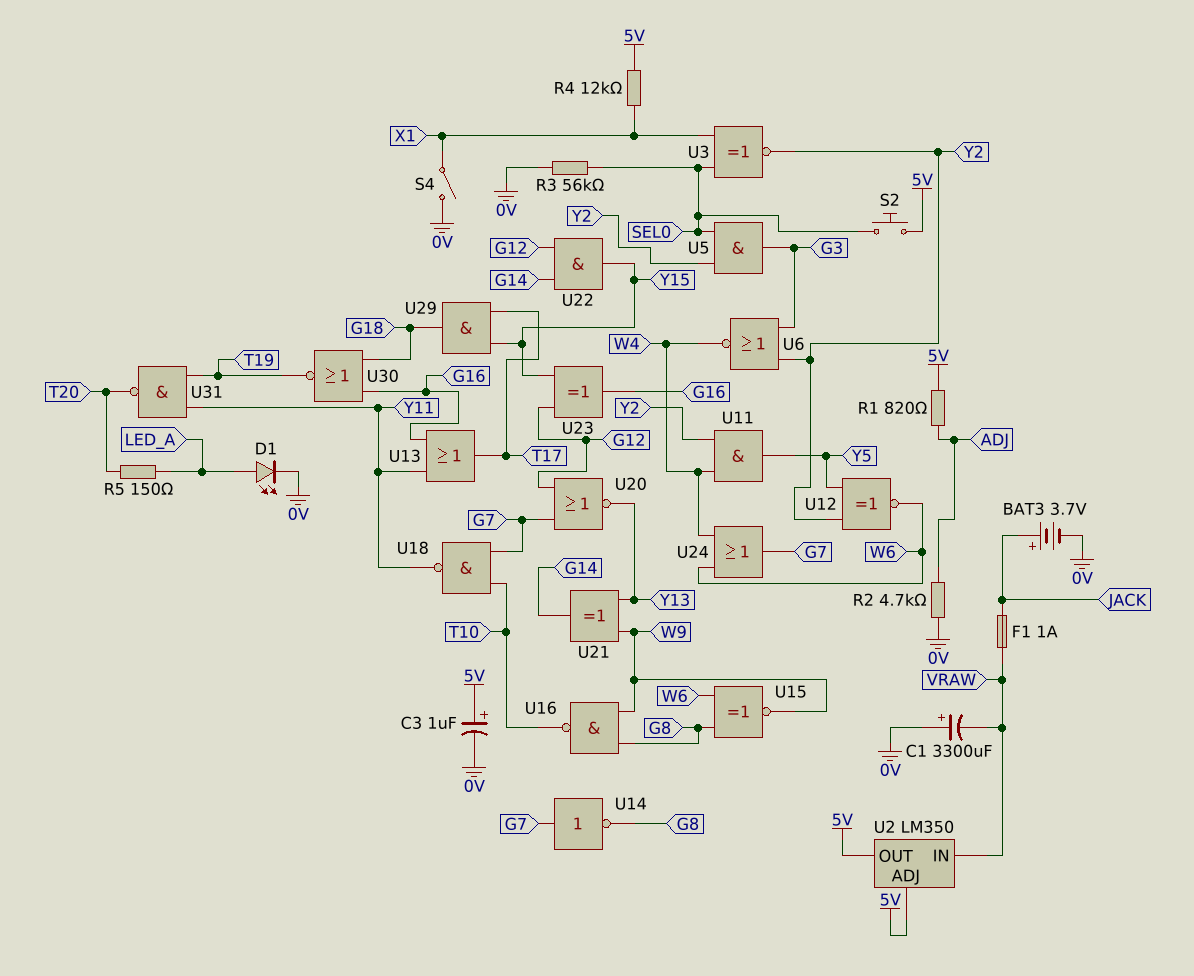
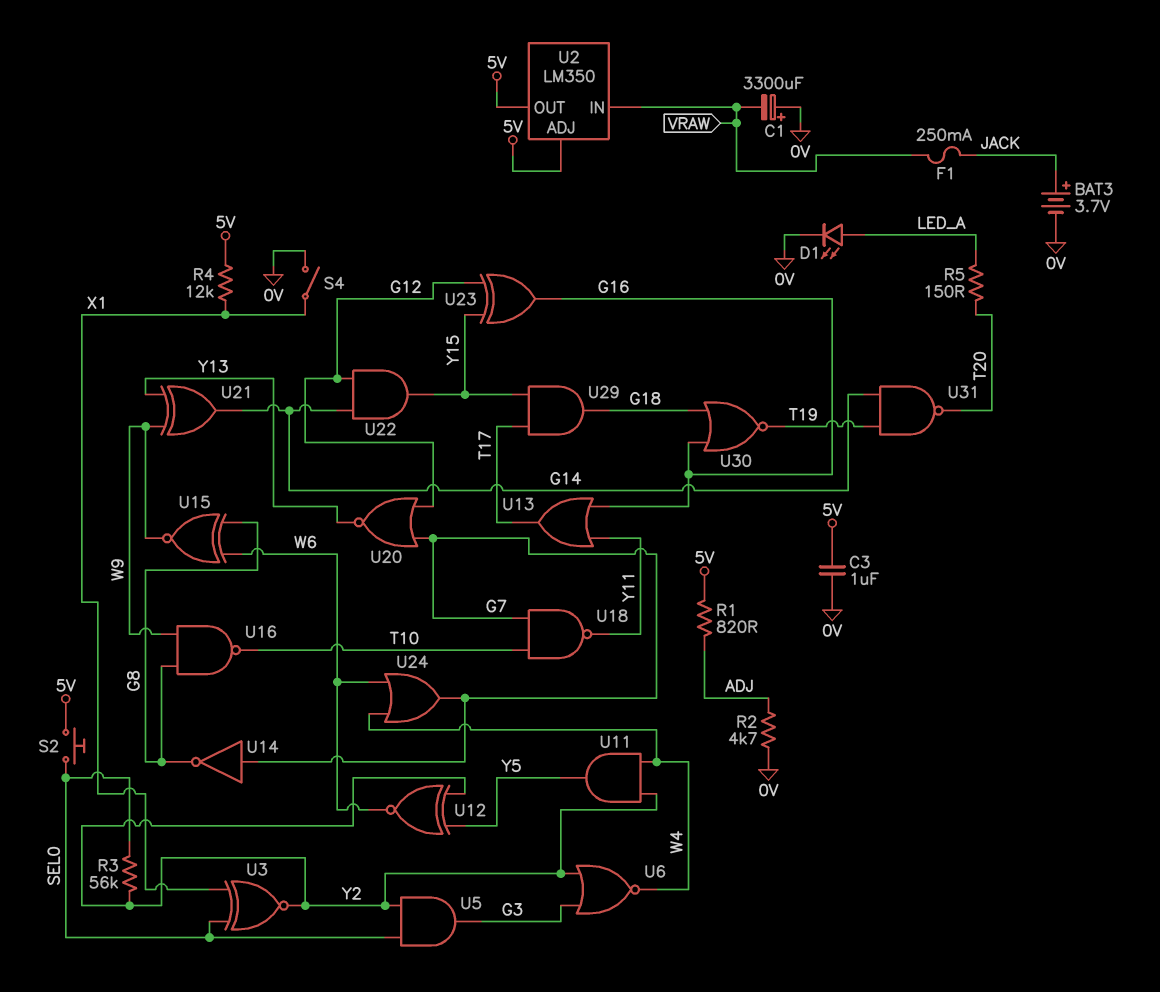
C3: 1uF (plus 5V, minus 0V) -> 1uF (0V, 5V)
F1: 1A (JACK, VRAW) -> 250mA (JACK, VRAW)
R3: 56k (0V, SEL0) -> 56k (SEL0, Y2)
U31: NAND (in T19, in Y11, out T20) -> NAND (in G14, in T19, out T20)

